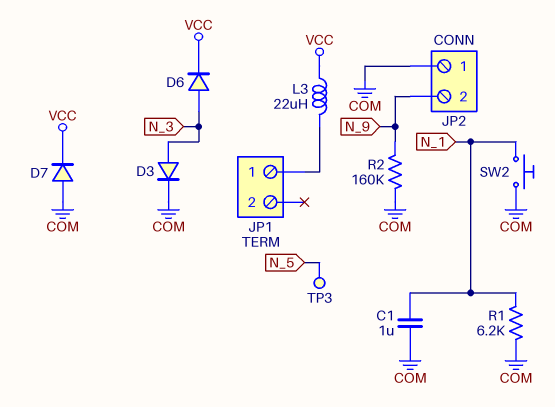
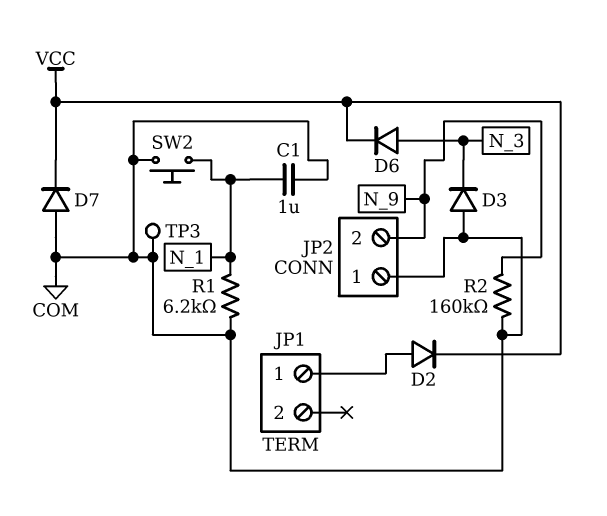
D2: none -> diode (A JP1/1, K VCC)
D3: diode (A N_3, K COM) -> diode (A COM, K N_3)
L3: 22uH (JP1/1, VCC) -> none
TP3: test point (N_5) -> test point (COM)

